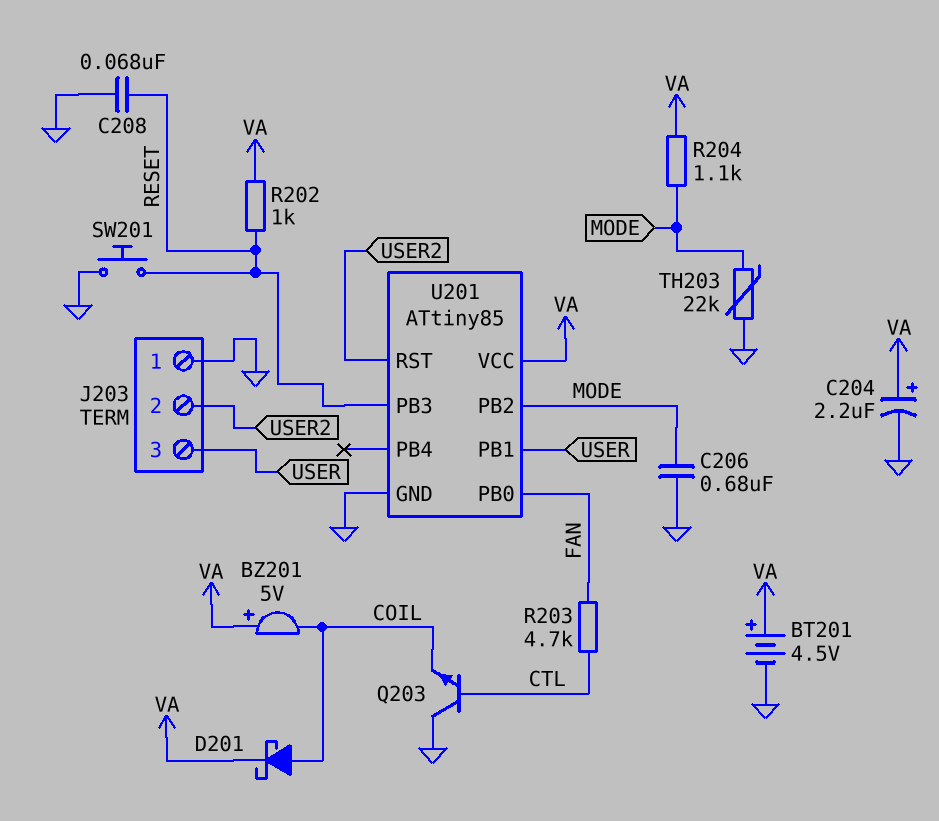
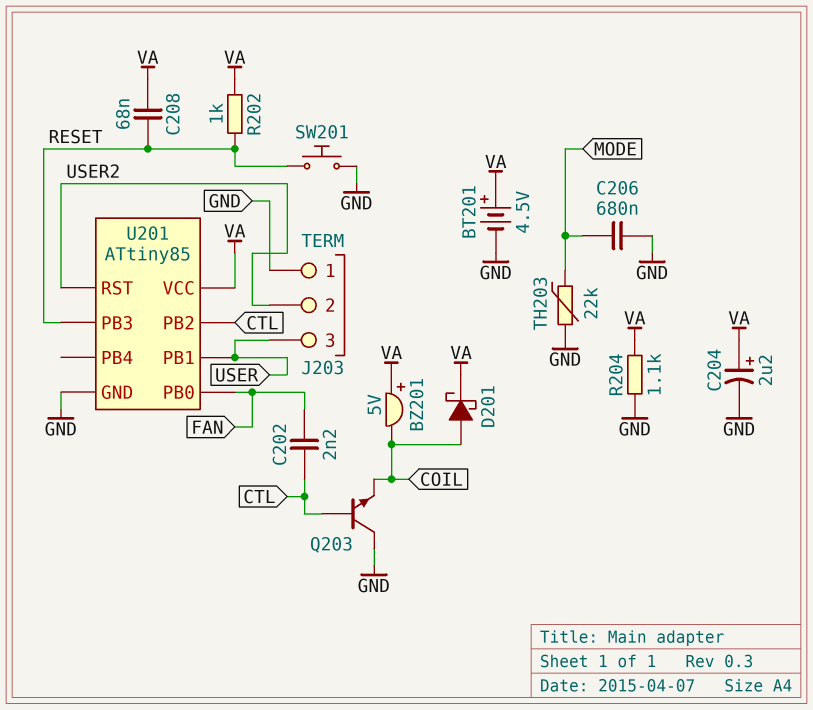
C202: none -> 2.2nF (CTL, FAN)
C208: 68nF (GND, RESET) -> 68nF (RESET, VA)
R203: 4.7k (CTL, FAN) -> none
R204: 1.1k (MODE, VA) -> 1.1k (GND, VA)
U201 pin PB2: MODE -> CTL

